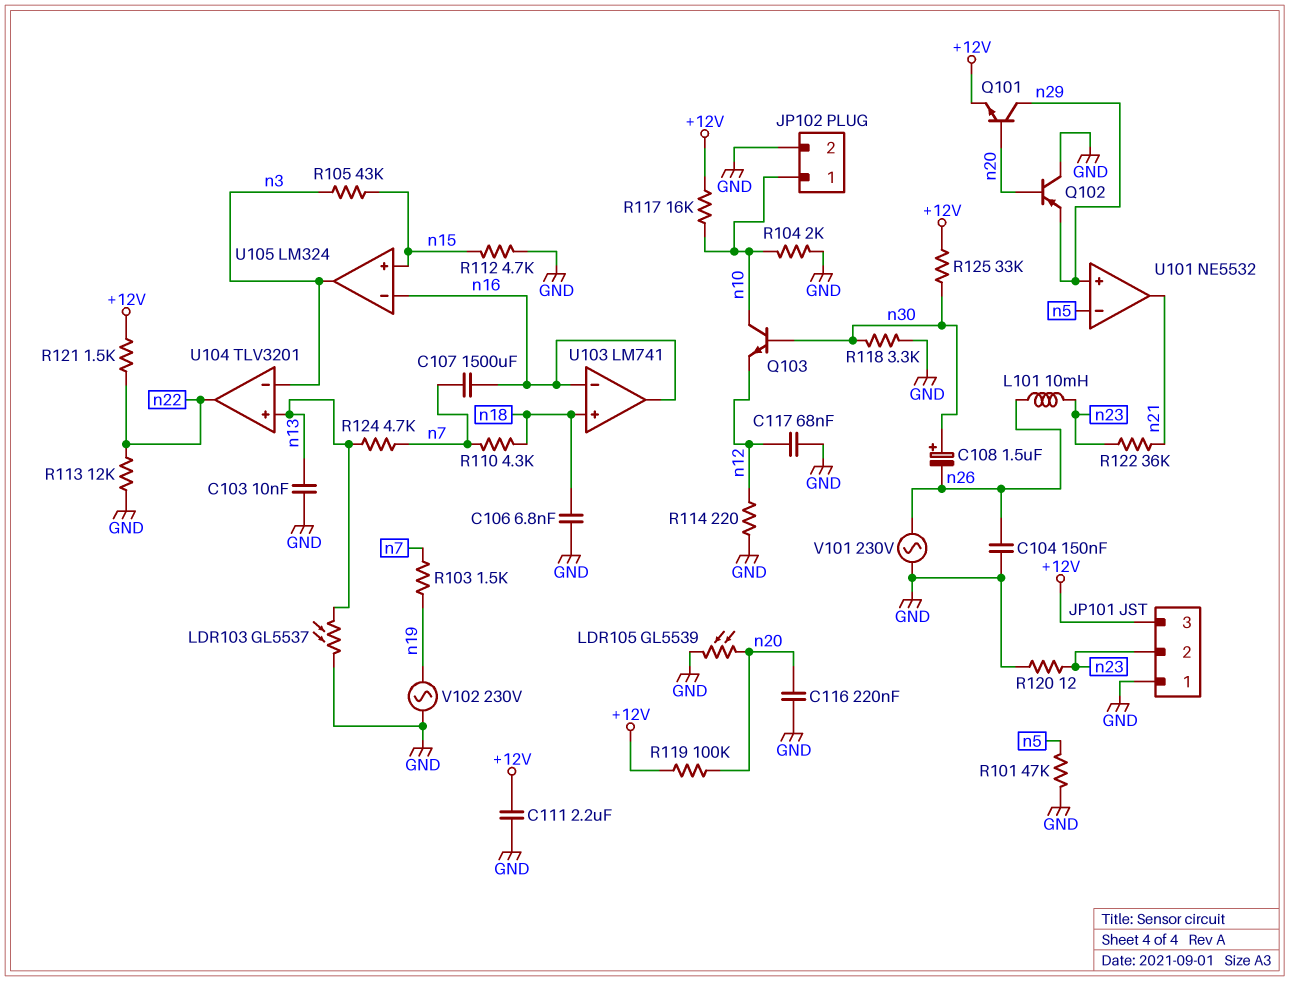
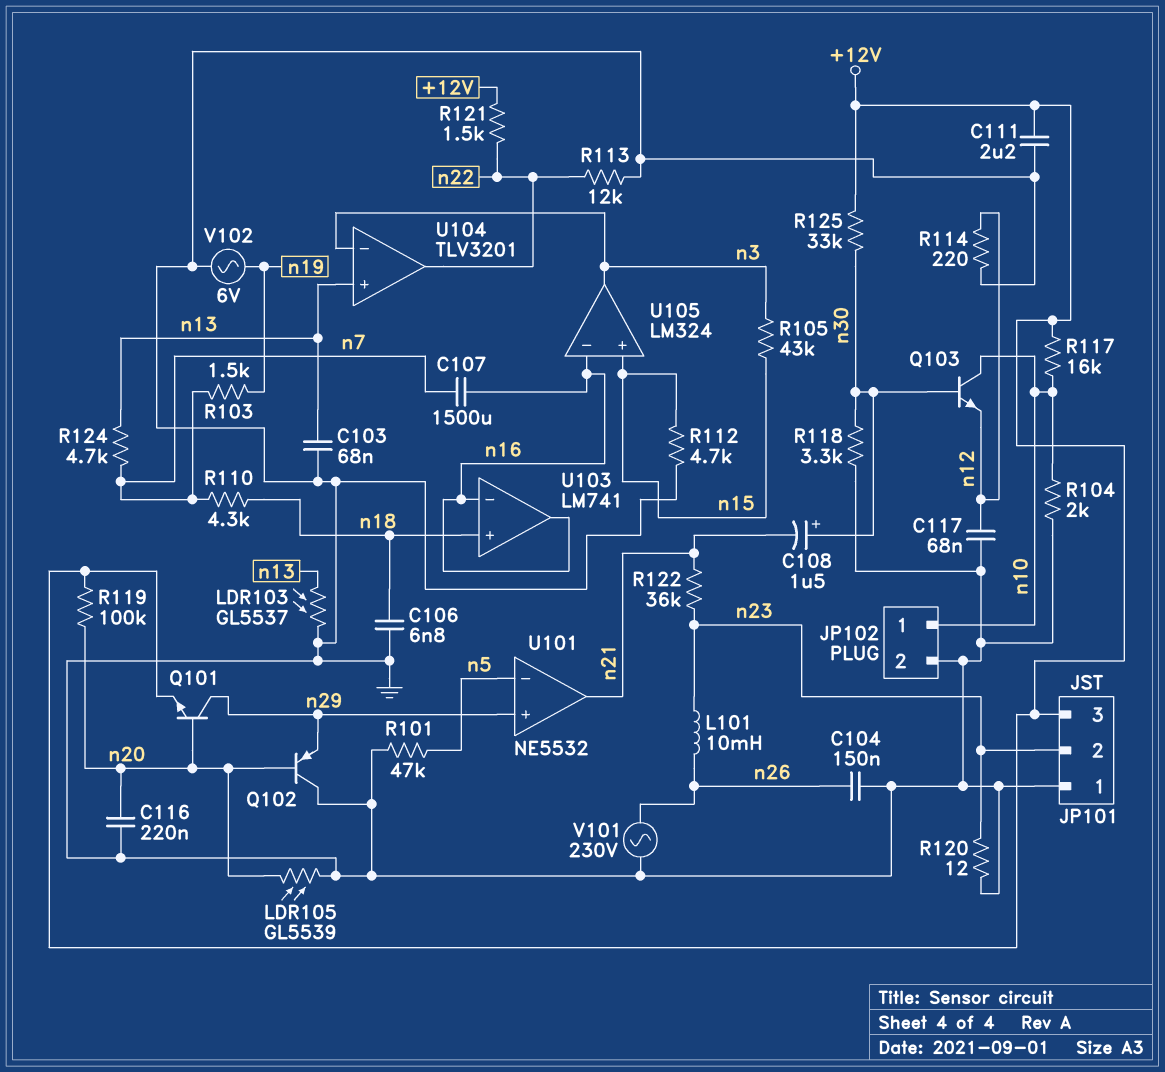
C103: 10nF (GND, n13) -> 68nF (GND, n13)
C108: 1.5uF (plus n30, minus n26) -> 1.5uF (plus n30, minus n21)
V102: AC 230V (GND, n19) -> AC 6V (GND, n19)

